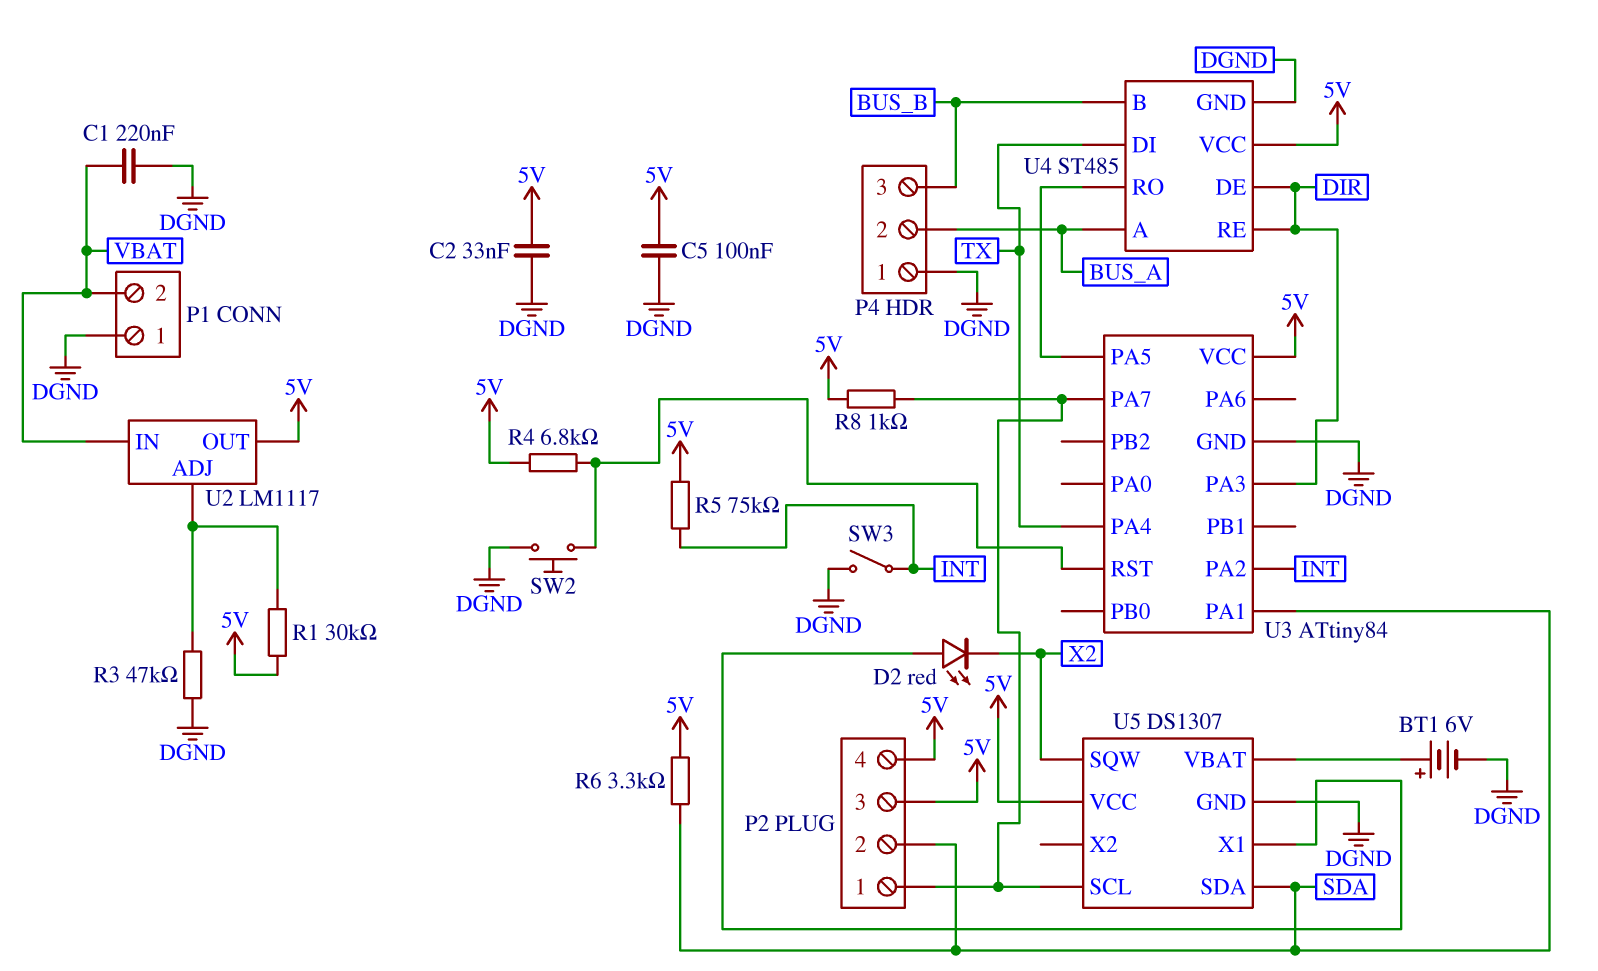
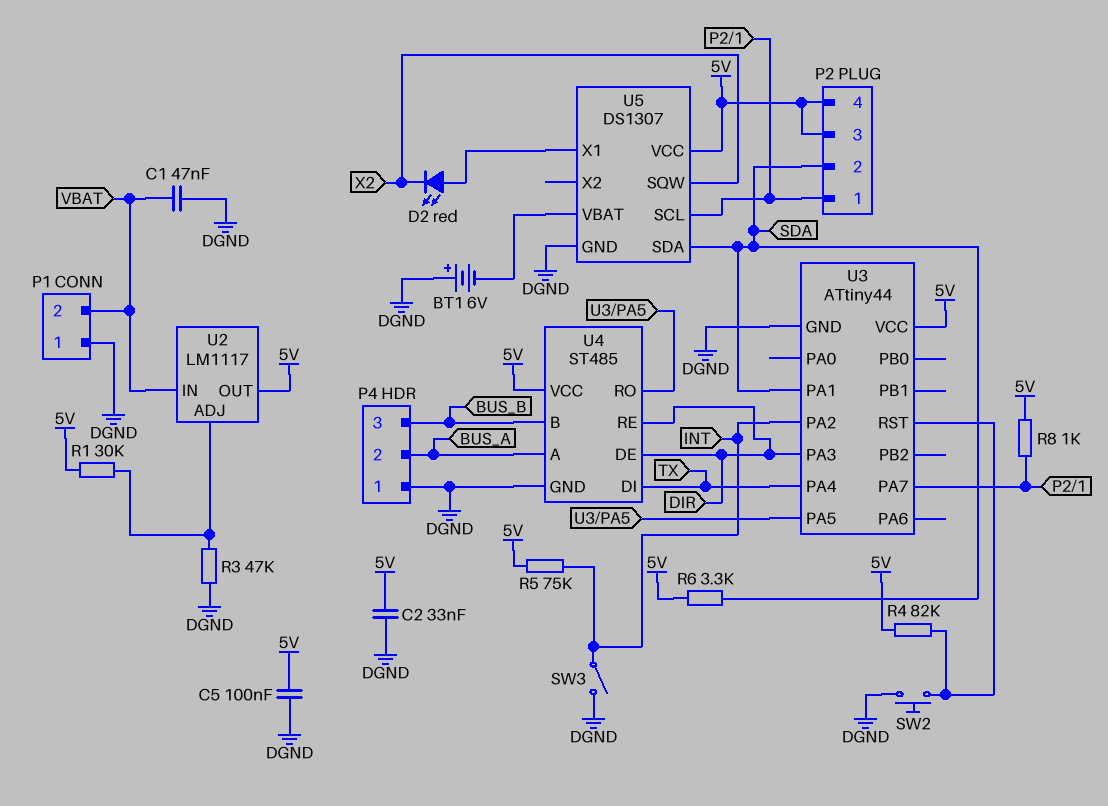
BT1: 6V (plus U5/VBAT, minus DGND) -> 6V (plus DGND, minus U5/VBAT)
C1: 220nF (DGND, VBAT) -> 47nF (DGND, VBAT)
R4: 6.8k (5V, U3/RST) -> 82k (5V, U3/RST)
U3: ATtiny84 -> ATtiny44

